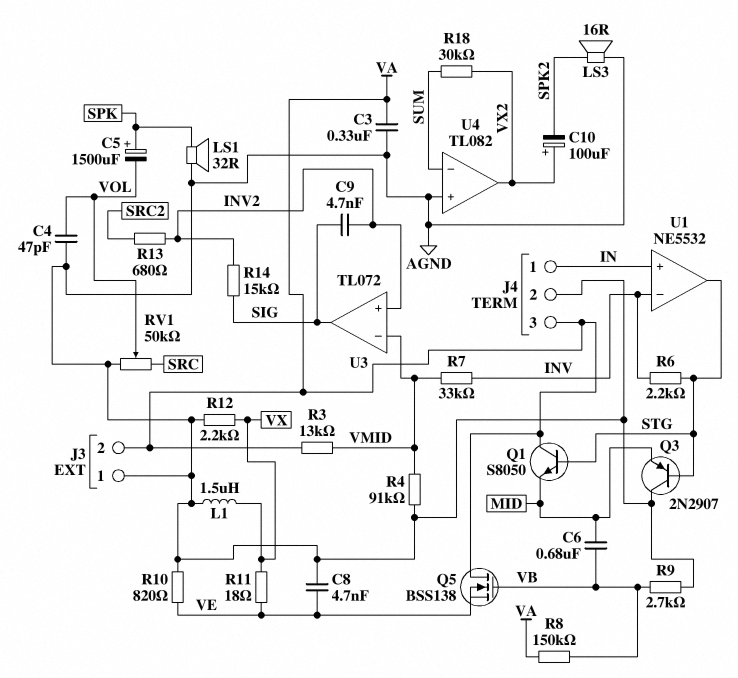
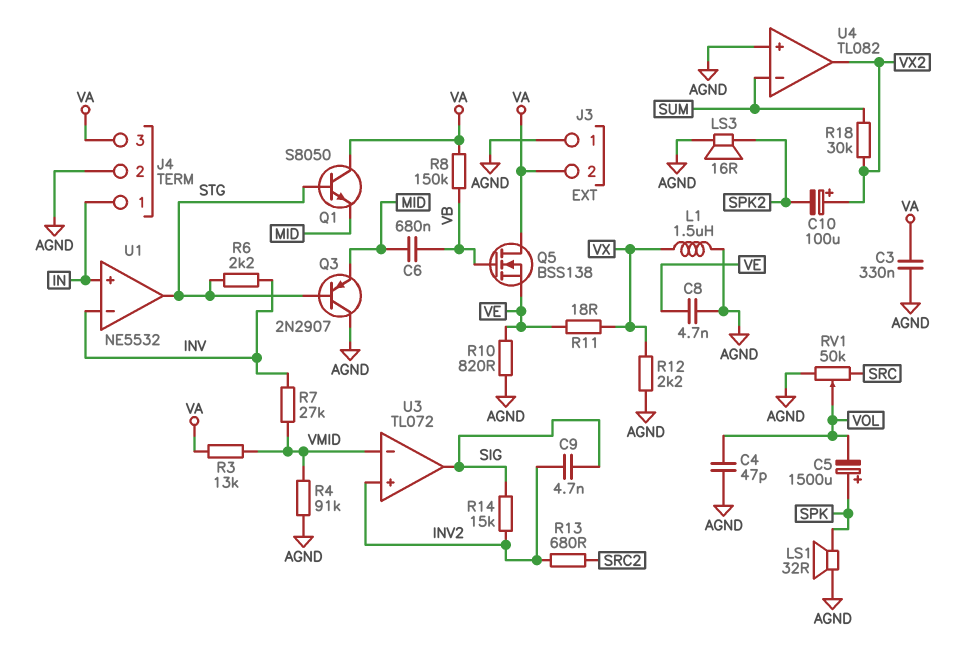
R7: 33k (INV, VMID) -> 27k (INV, VMID)
R9: 2.7k (AGND, VB) -> none

